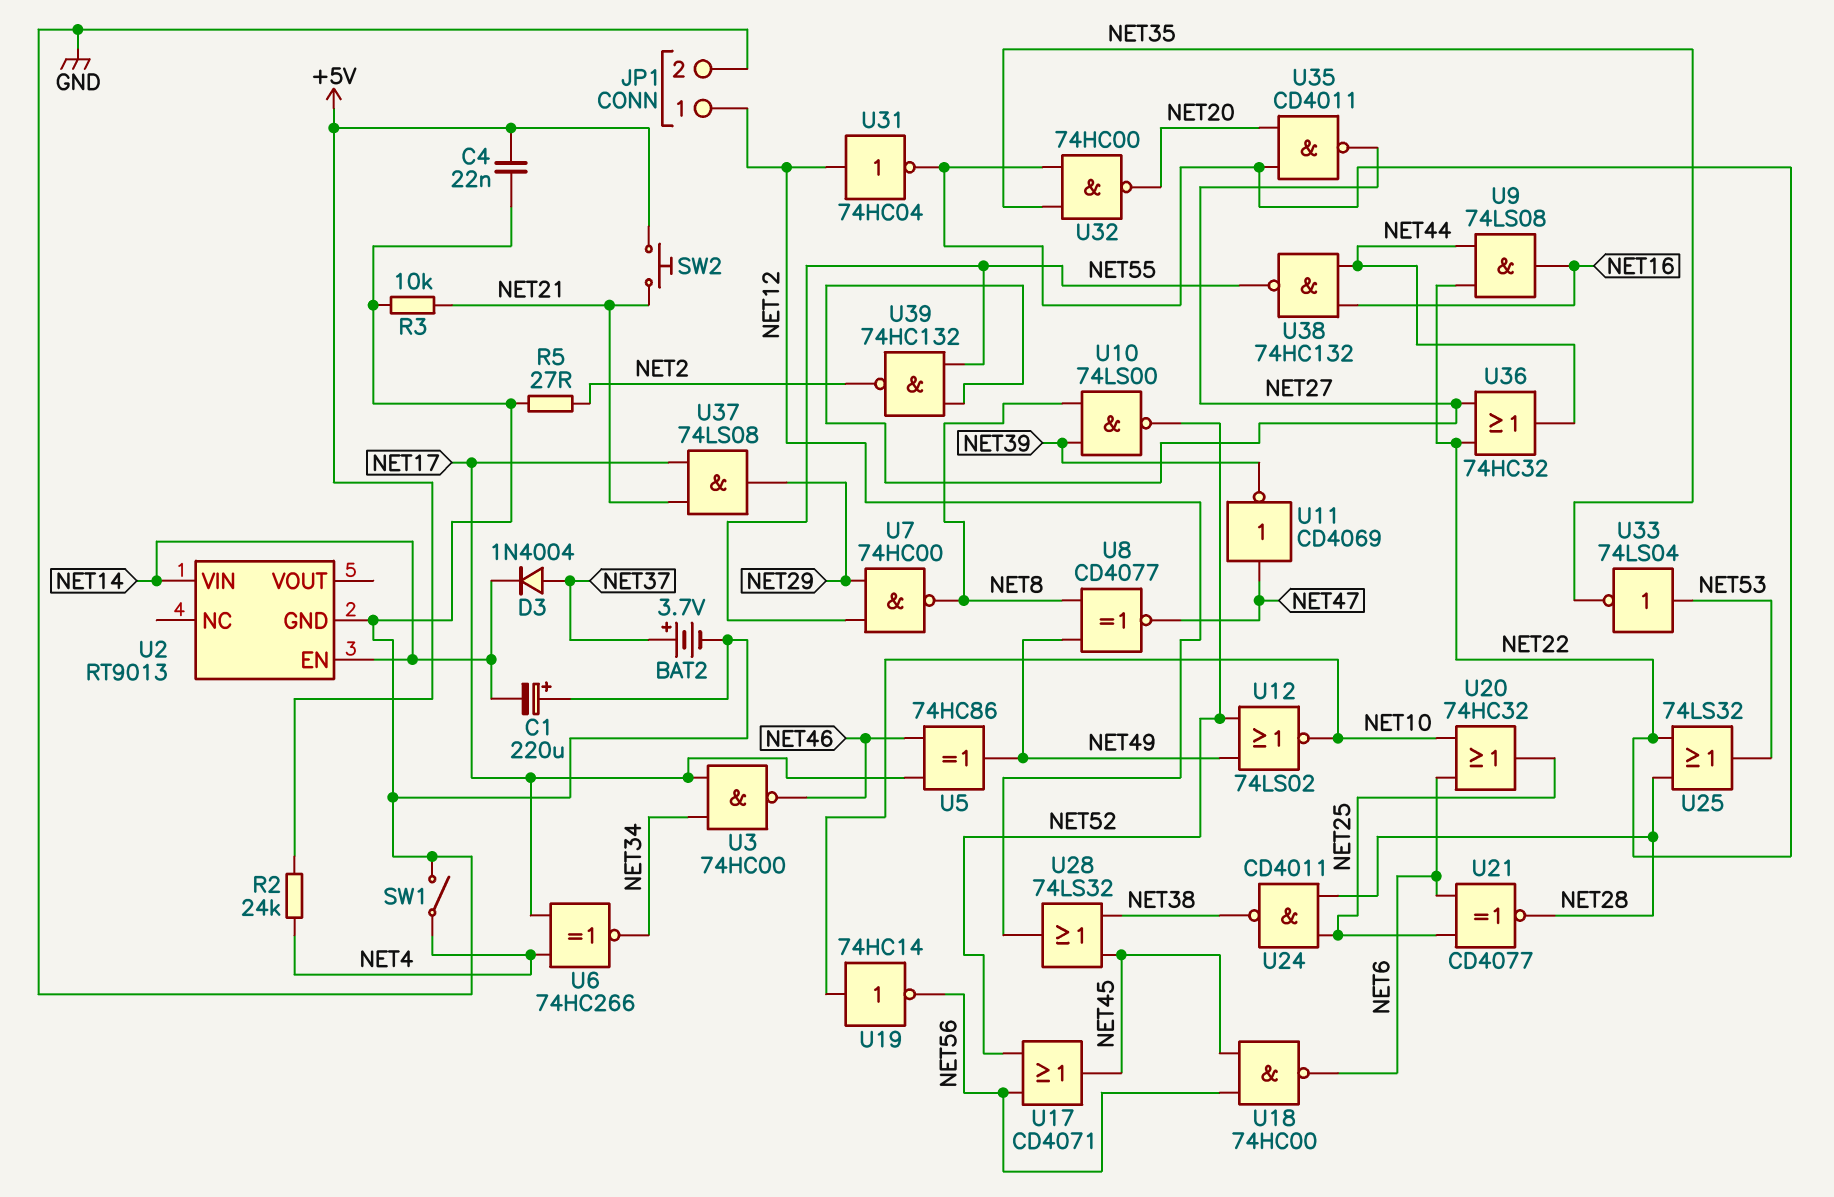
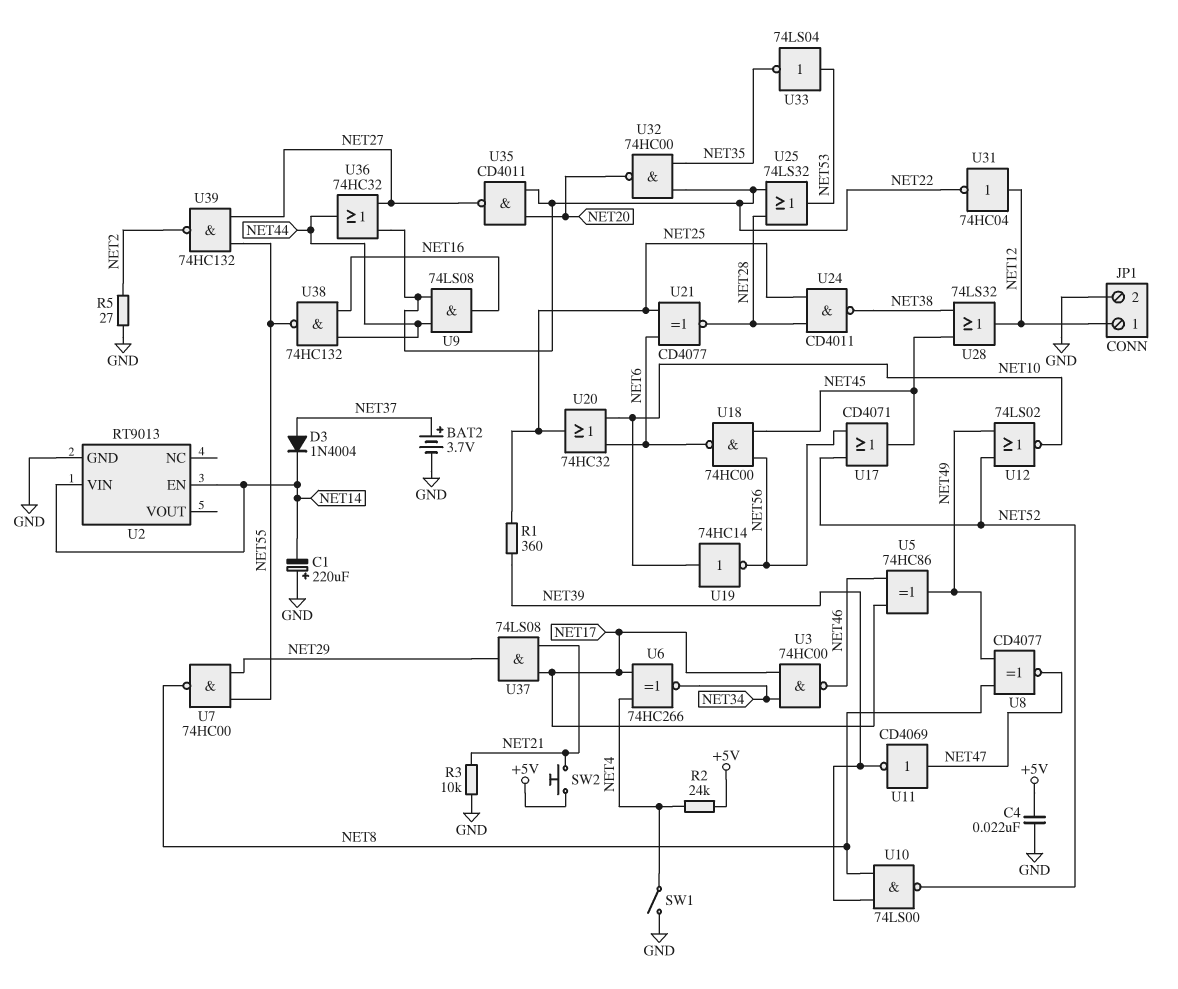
R1: none -> 360 (NET25, NET39)

